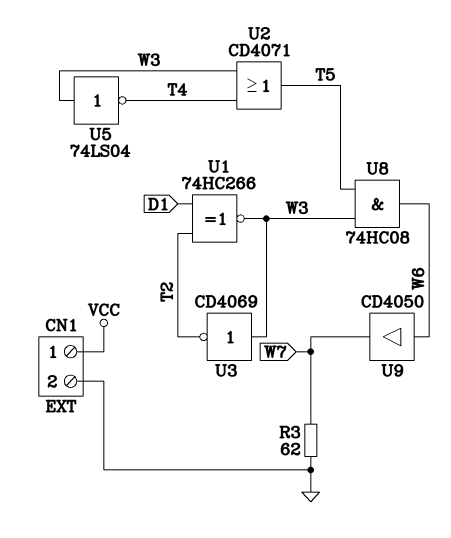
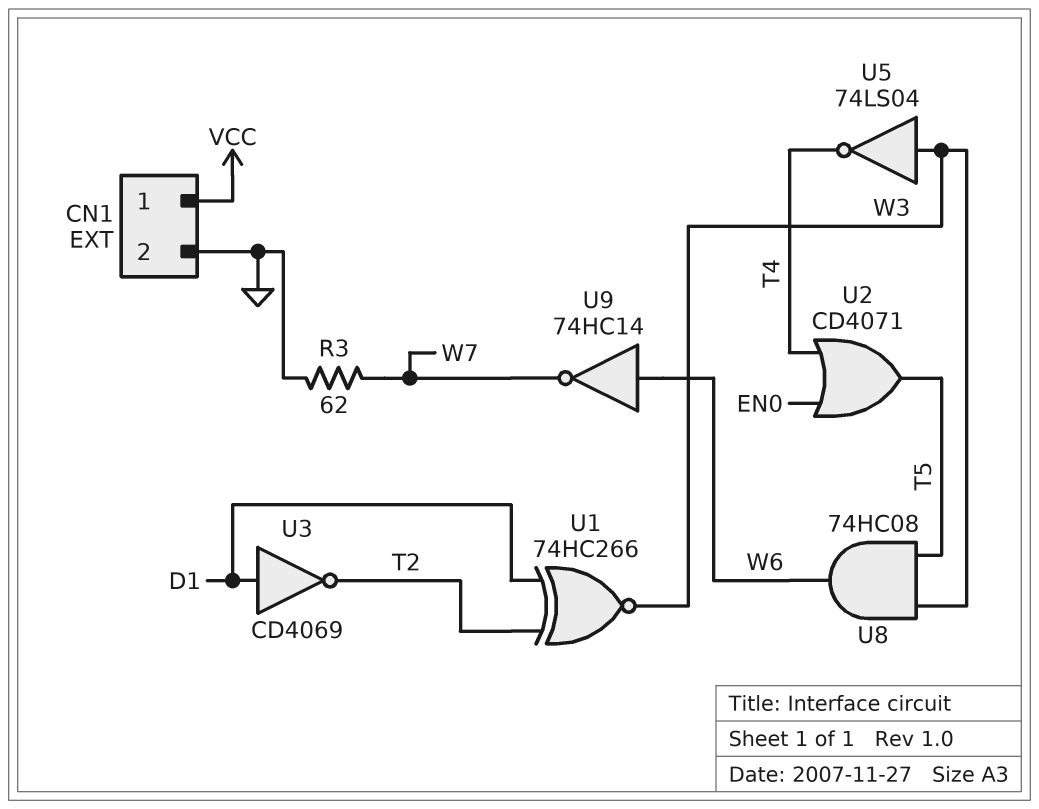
U2: OR CD4071 (in T4, in W3, out T5) -> OR CD4071 (in EN0, in T4, out T5)
U3: NOT CD4069 (in W3, out T2) -> NOT CD4069 (in D1, out T2)
U9: buffer CD4050 (in W6, out W7) -> NOT 74HC14 (in W6, out W7)

